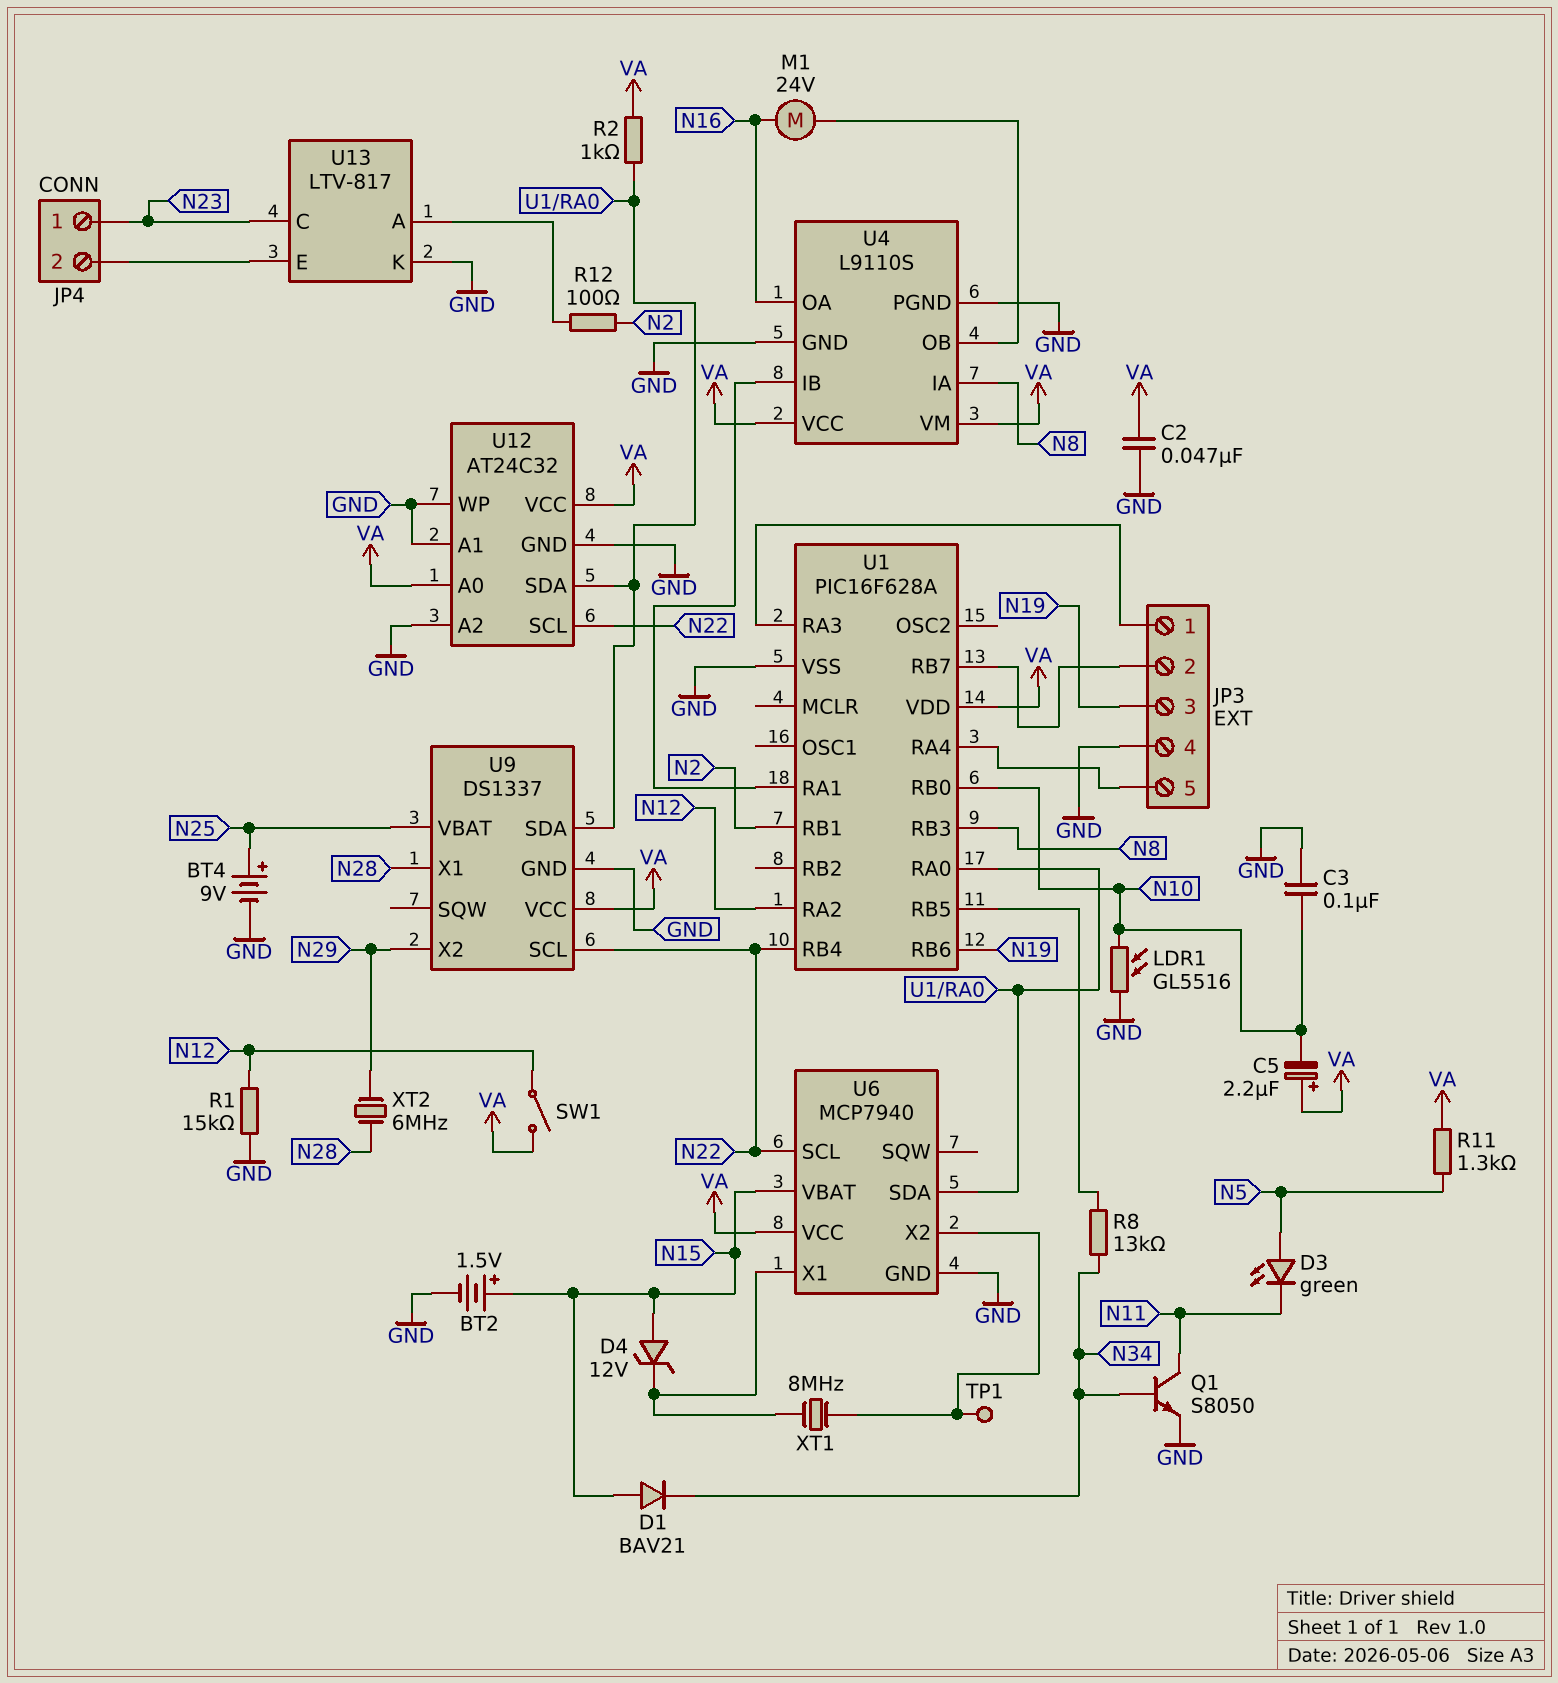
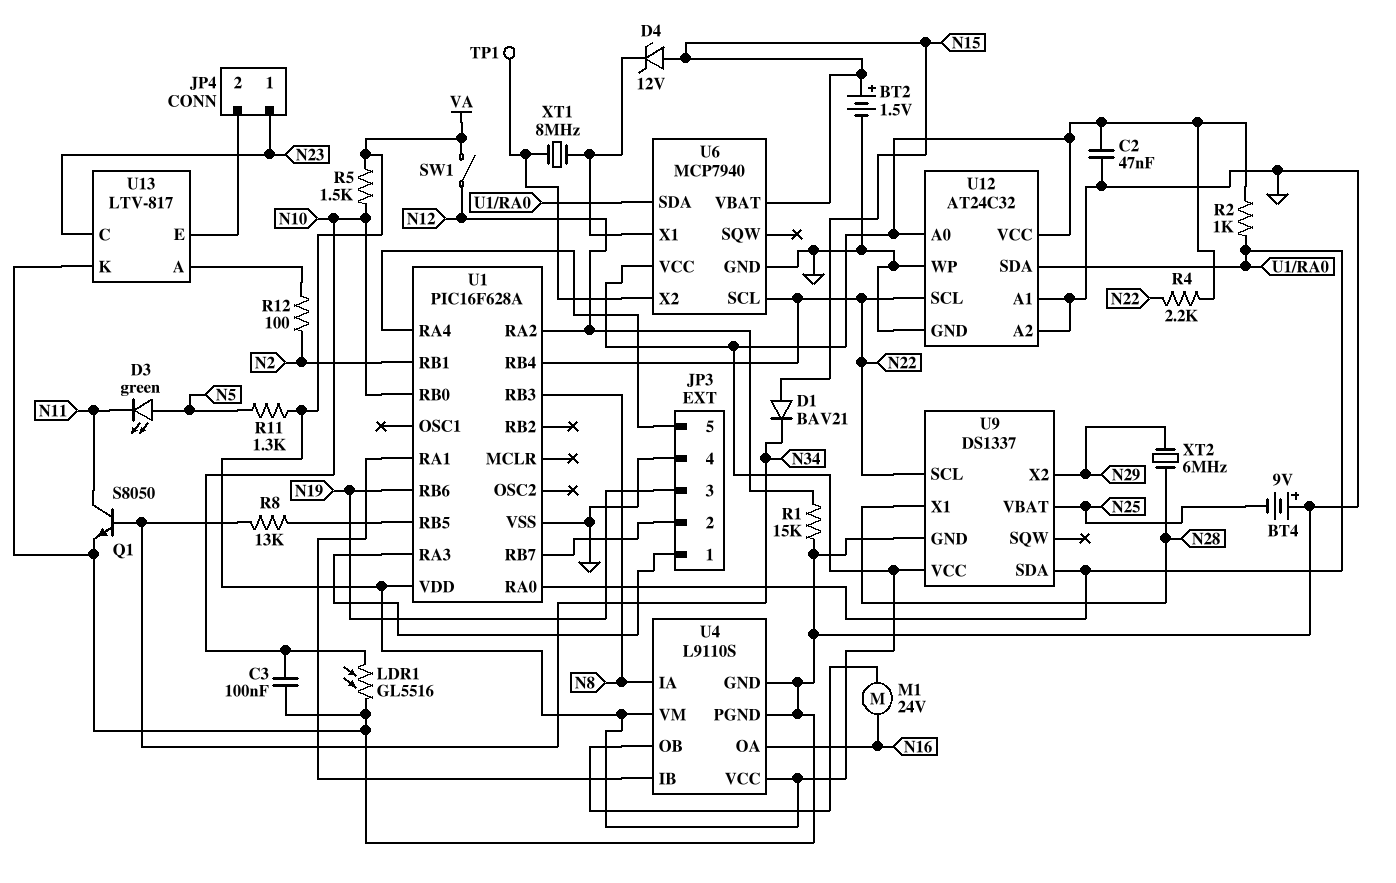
BT4: 9V (plus N25, minus GND) -> 9V (plus GND, minus N25)
C5: 2.2uF (plus VA, minus N10) -> none
R4: none -> 2.2k (N22, VA)
R5: none -> 1.5k (N10, VA)

